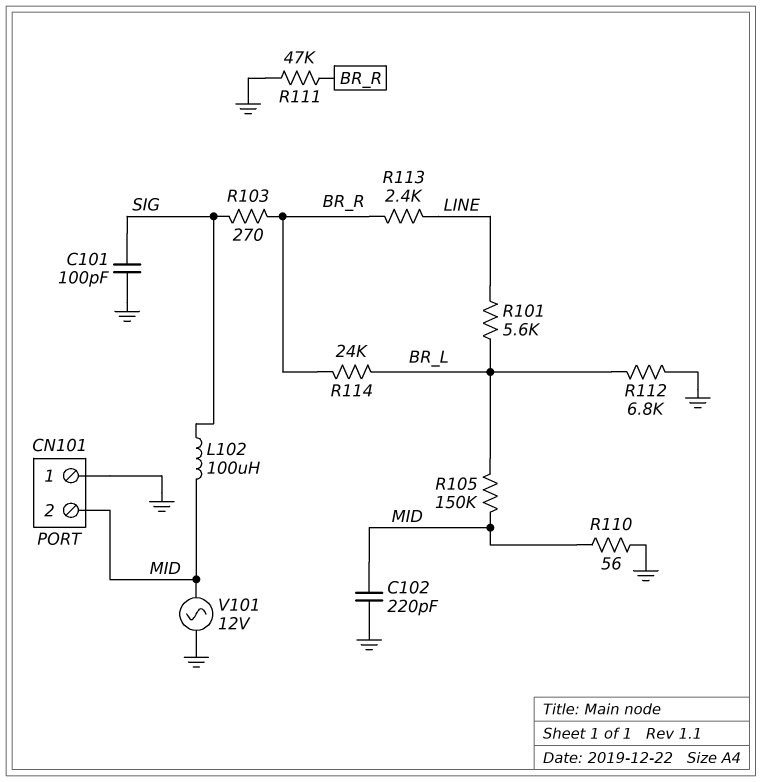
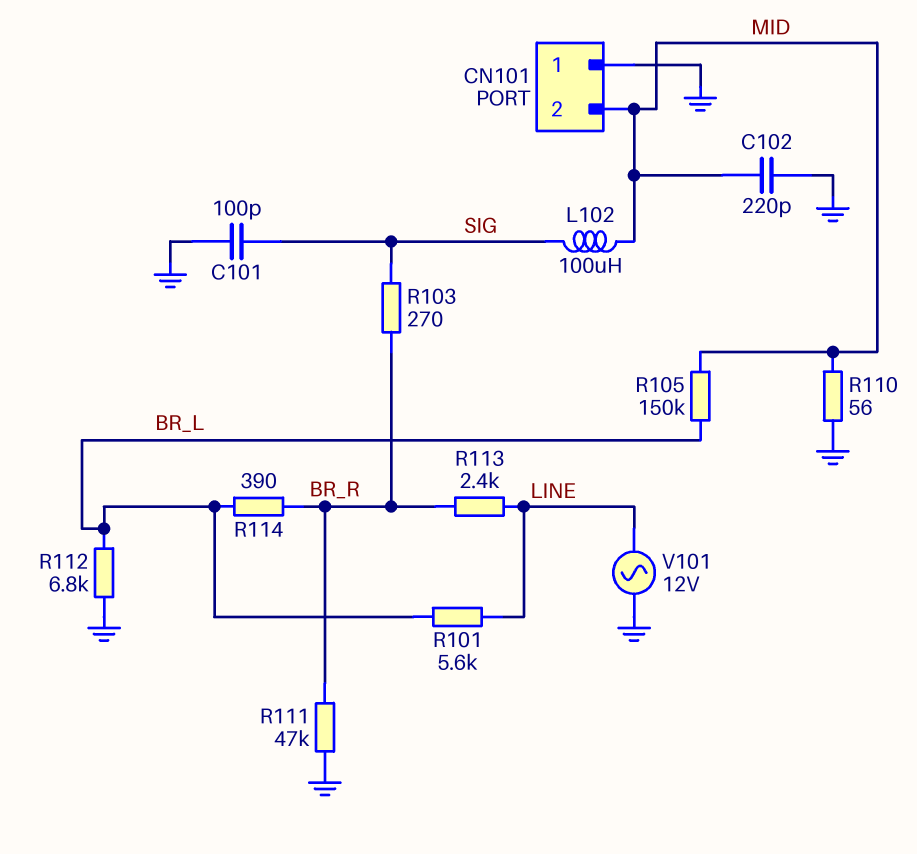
R114: 24k (BR_L, BR_R) -> 390 (BR_L, BR_R)
V101: AC 12V (GND, MID) -> AC 12V (GND, LINE)

